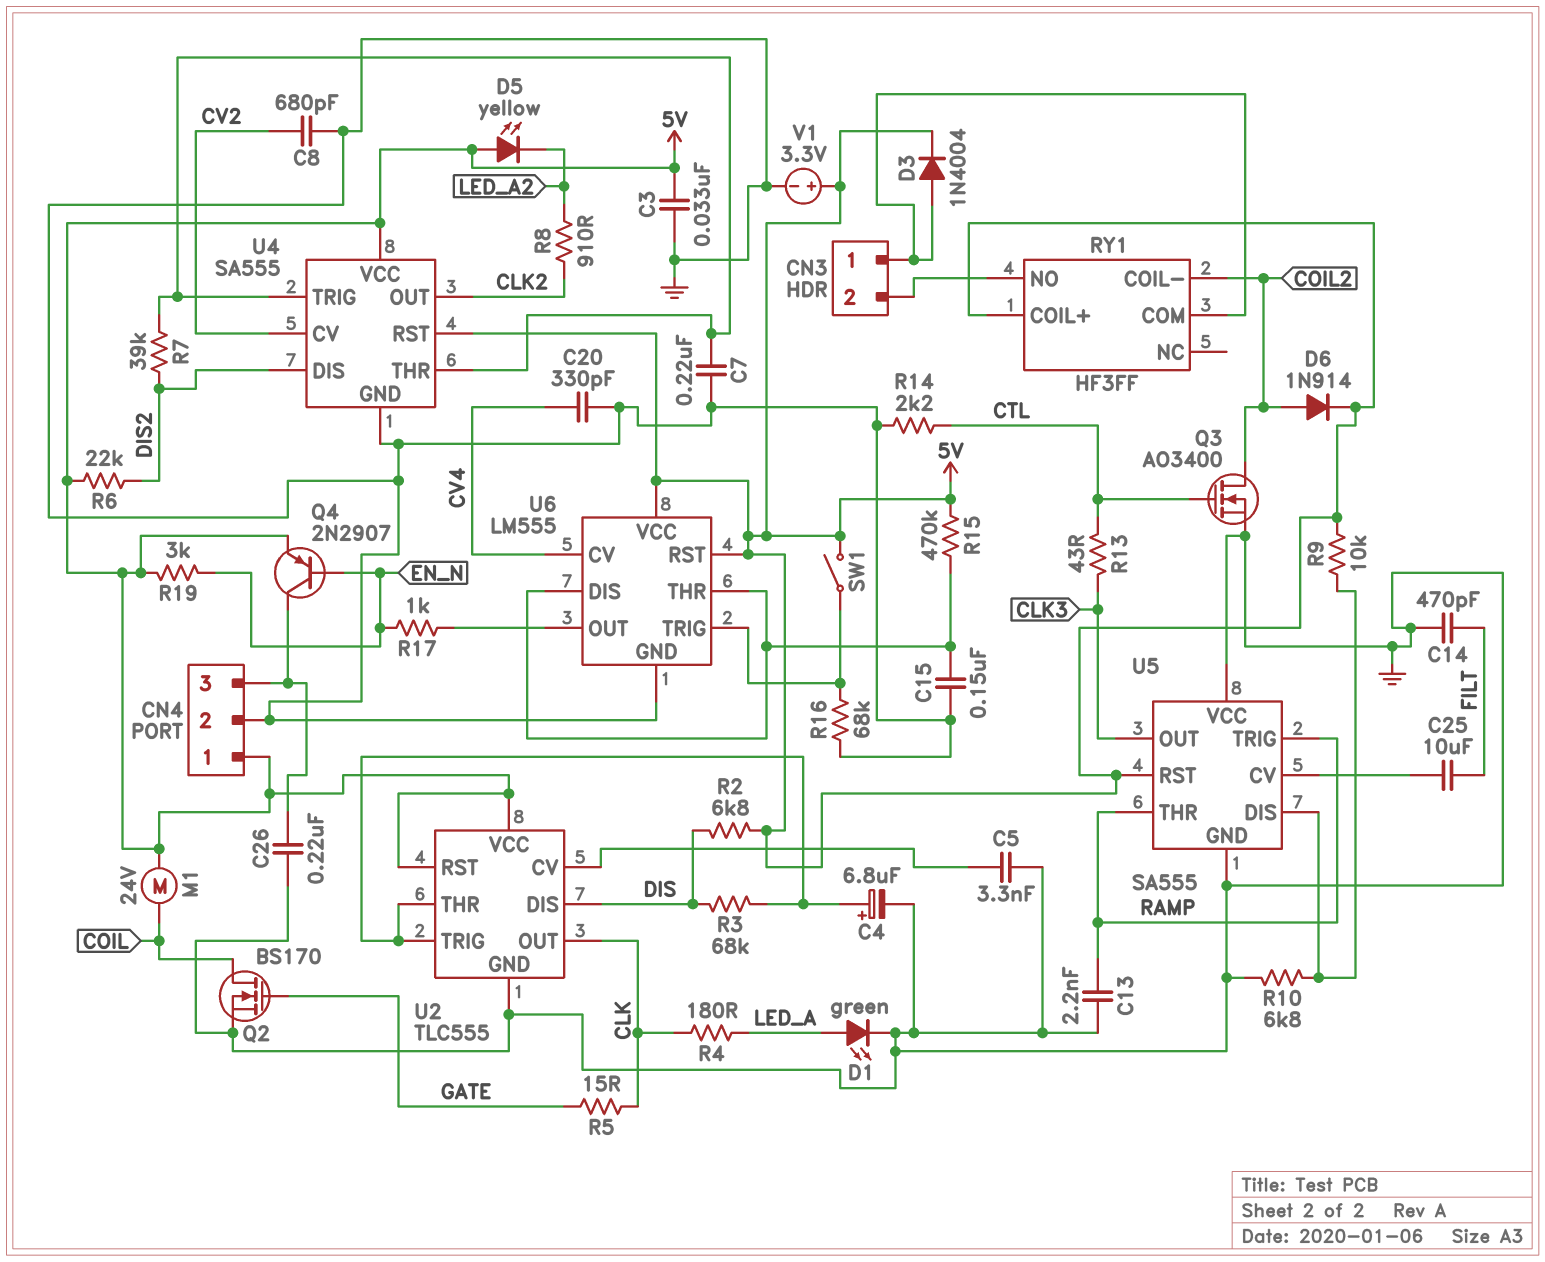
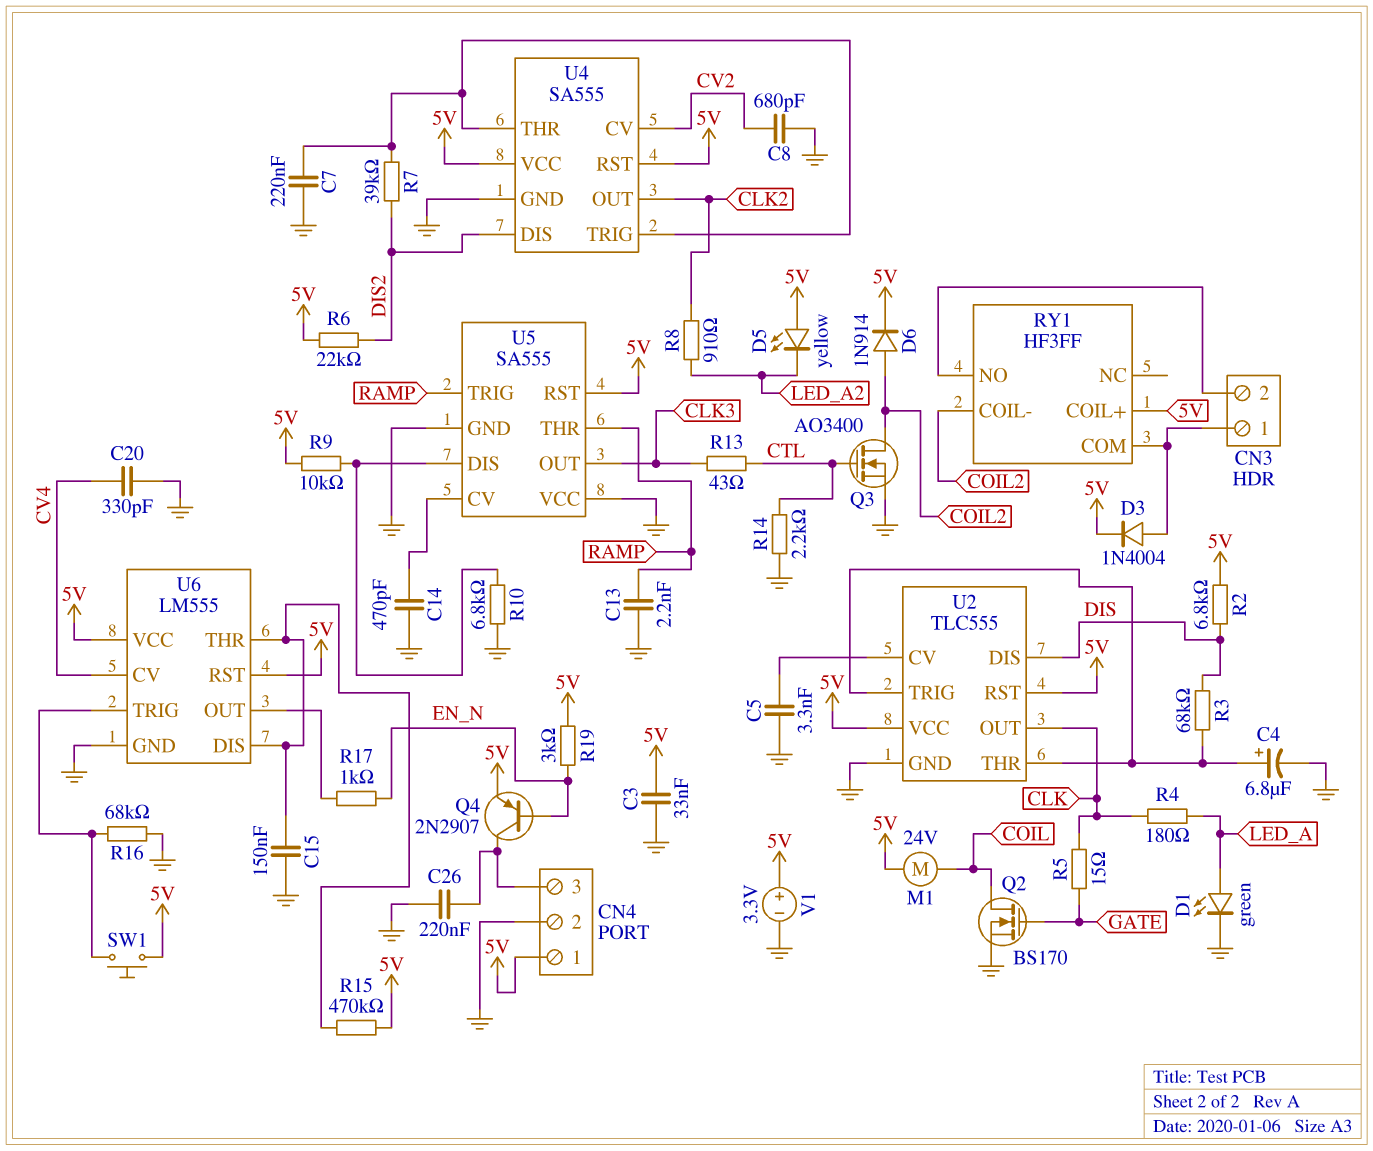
C14: 470pF (FILT, GND) -> 470pF (GND, U5/CV)
C25: 10uF (FILT, U5/CV) -> none
SW1: switch (5V, U6/TRIG) -> button (5V, U6/TRIG)

